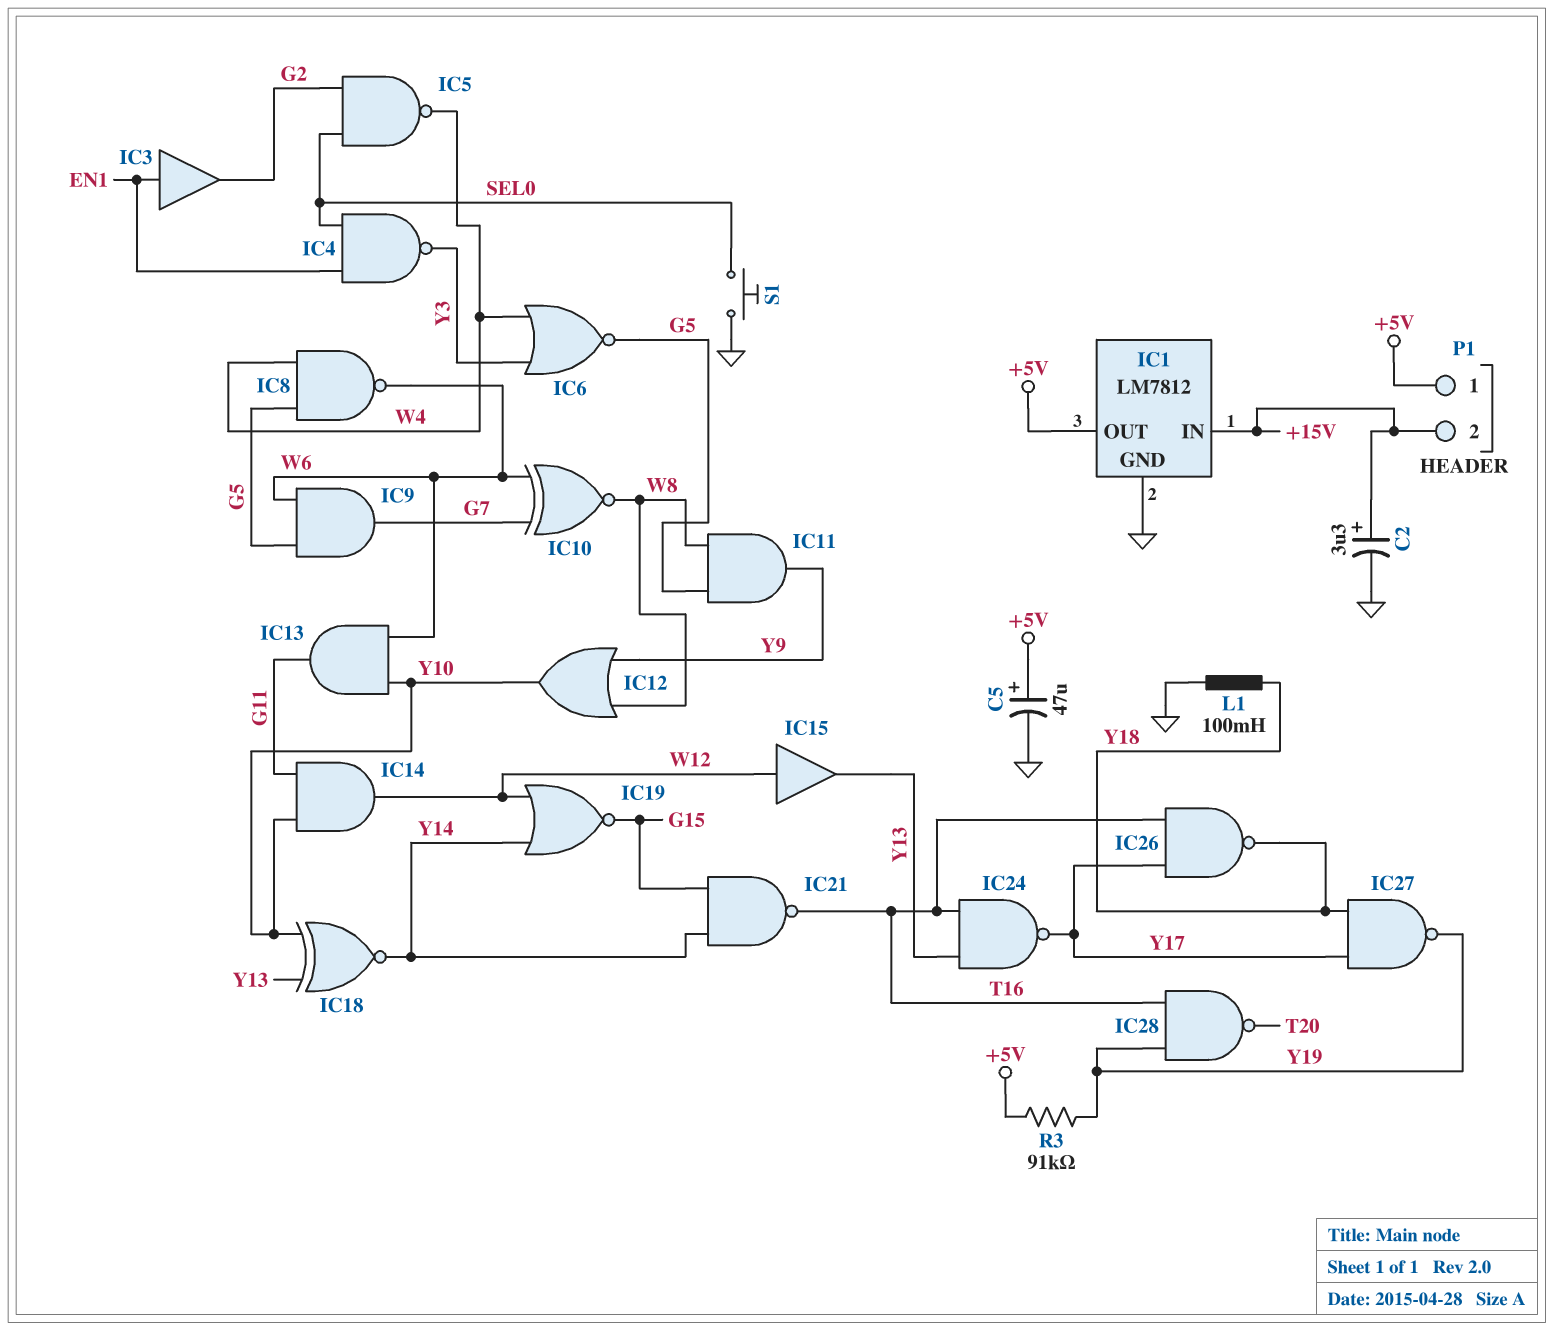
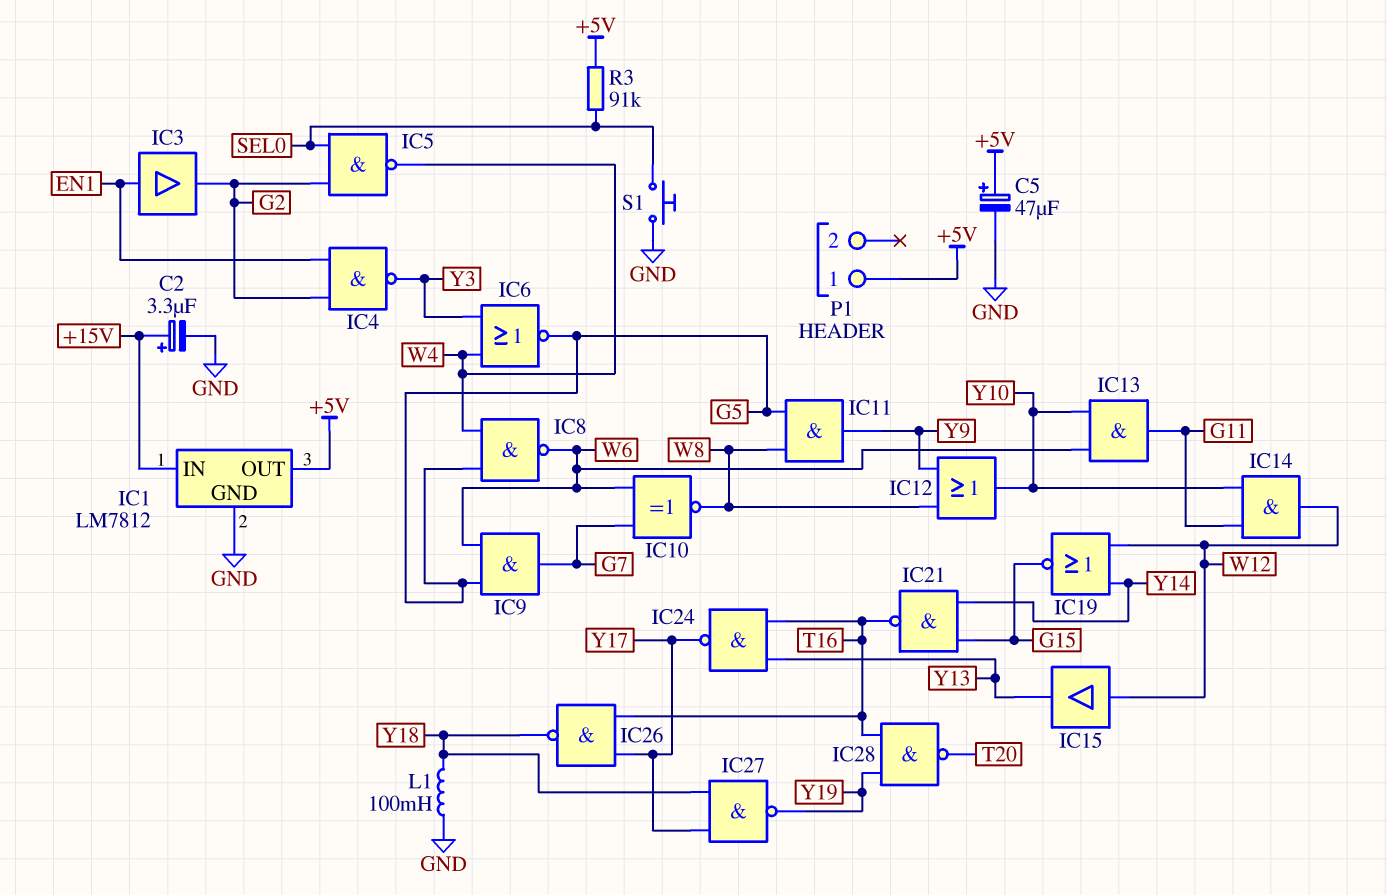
IC4: NAND (in EN1, in SEL0, out Y3) -> NAND (in EN1, in G2, out Y3)
IC18: XNOR (in Y10, in Y13, out Y14) -> none
P1 pin 2: +15V -> none
R3: 91k (+5V, Y19) -> 91k (+5V, SEL0)

